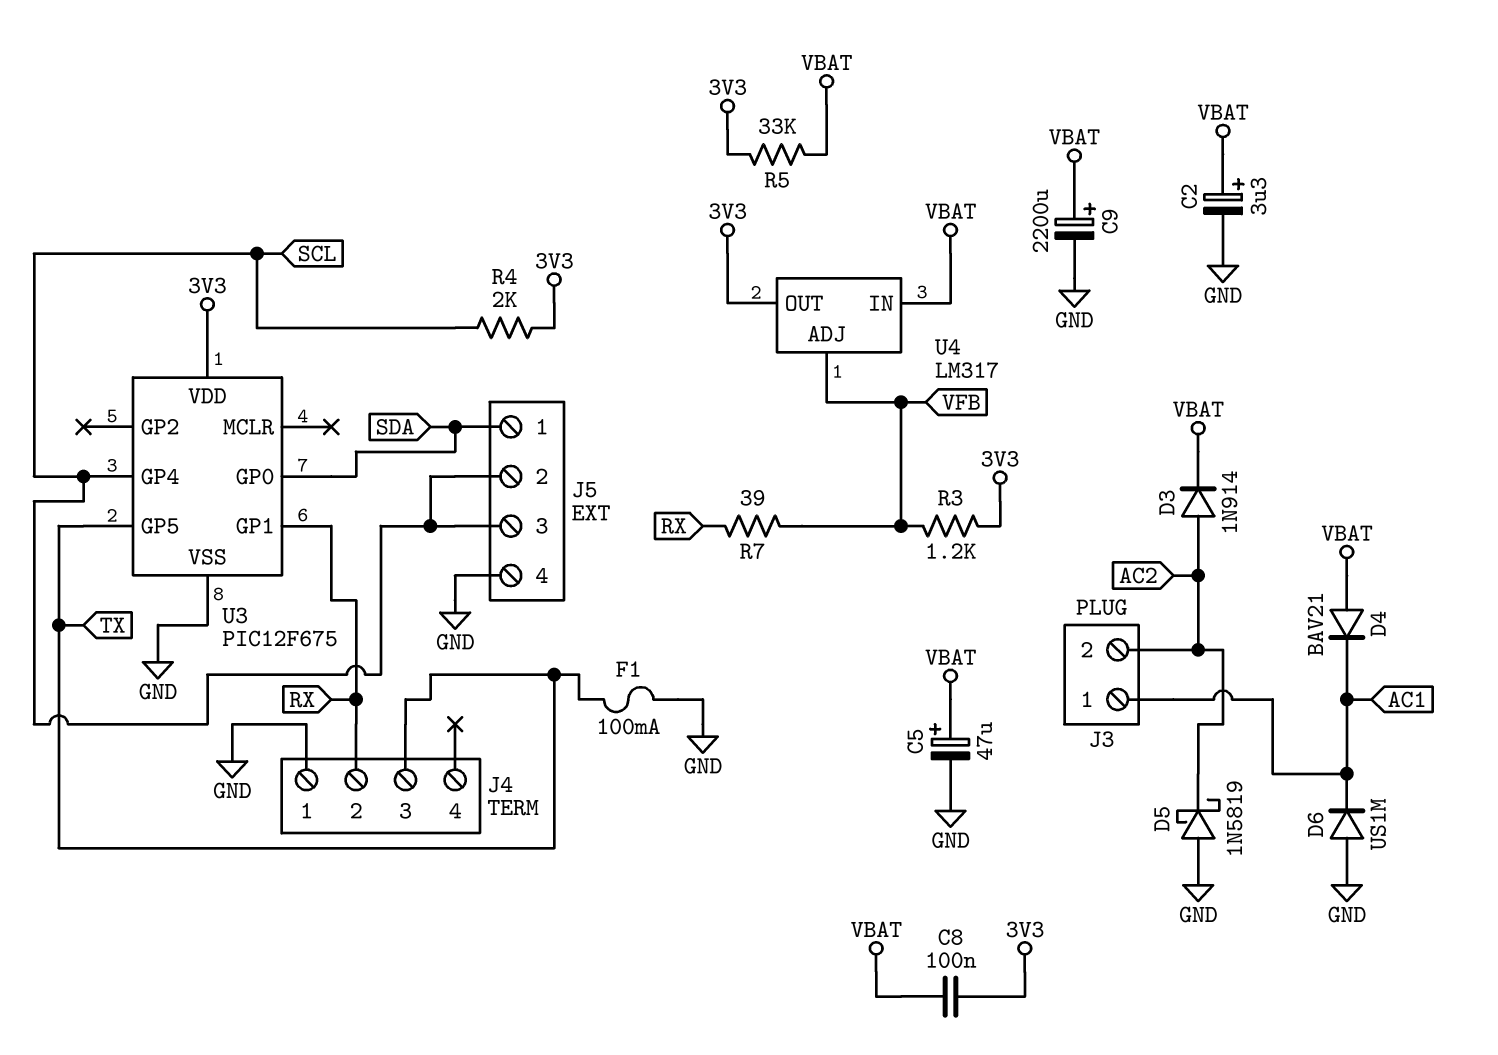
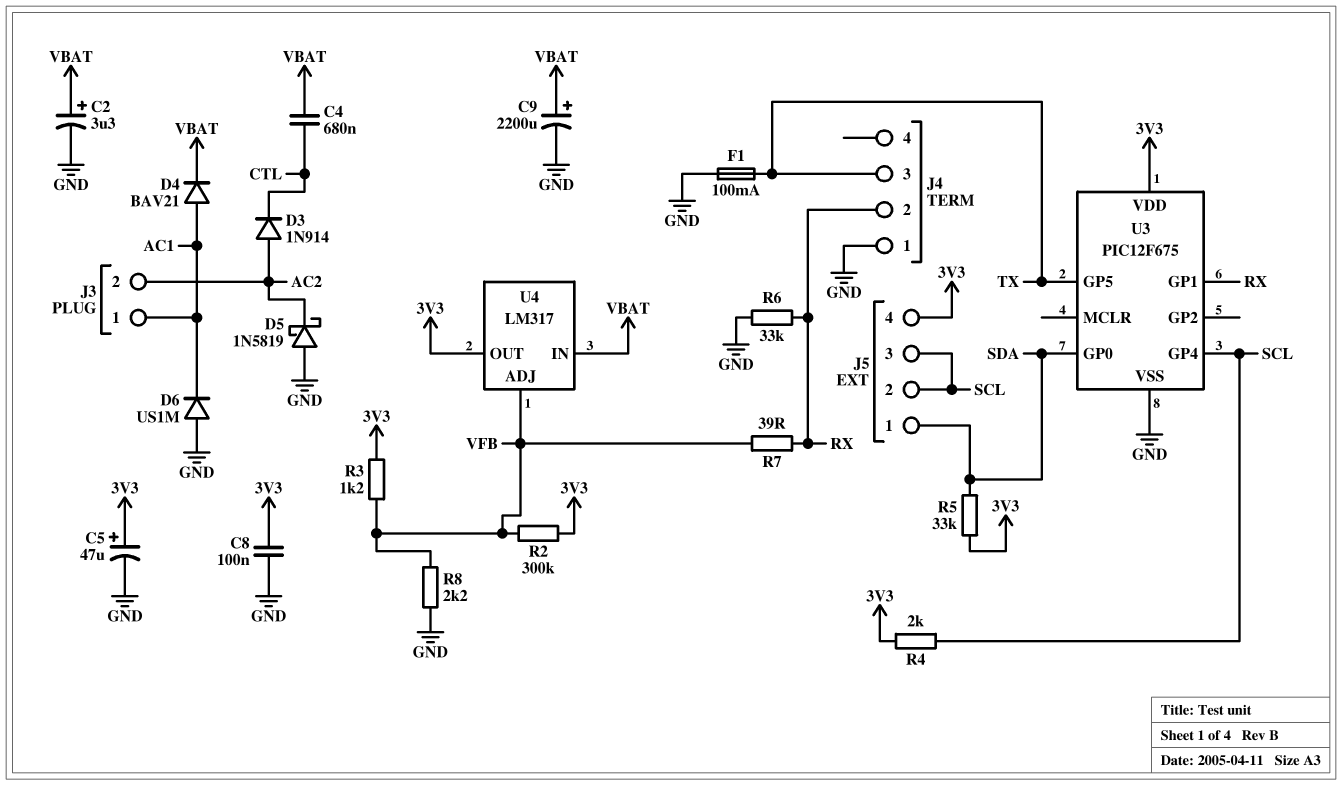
C4: none -> 680nF (CTL, VBAT)
C5: 47uF (plus VBAT, minus GND) -> 47uF (plus 3V3, minus GND)
C8: 100nF (3V3, VBAT) -> 100nF (3V3, GND)
D3: diode 1N914 (A AC2, K VBAT) -> diode 1N914 (A AC2, K CTL)
D4: diode BAV21 (A VBAT, K AC1) -> diode BAV21 (A AC1, K VBAT)
J5 pin 4: GND -> 3V3
R2: none -> 300k (3V3, VFB)
R5: 33k (3V3, VBAT) -> 33k (3V3, SDA)
R6: none -> 33k (GND, RX)
R8: none -> 2.2k (GND, VFB)

